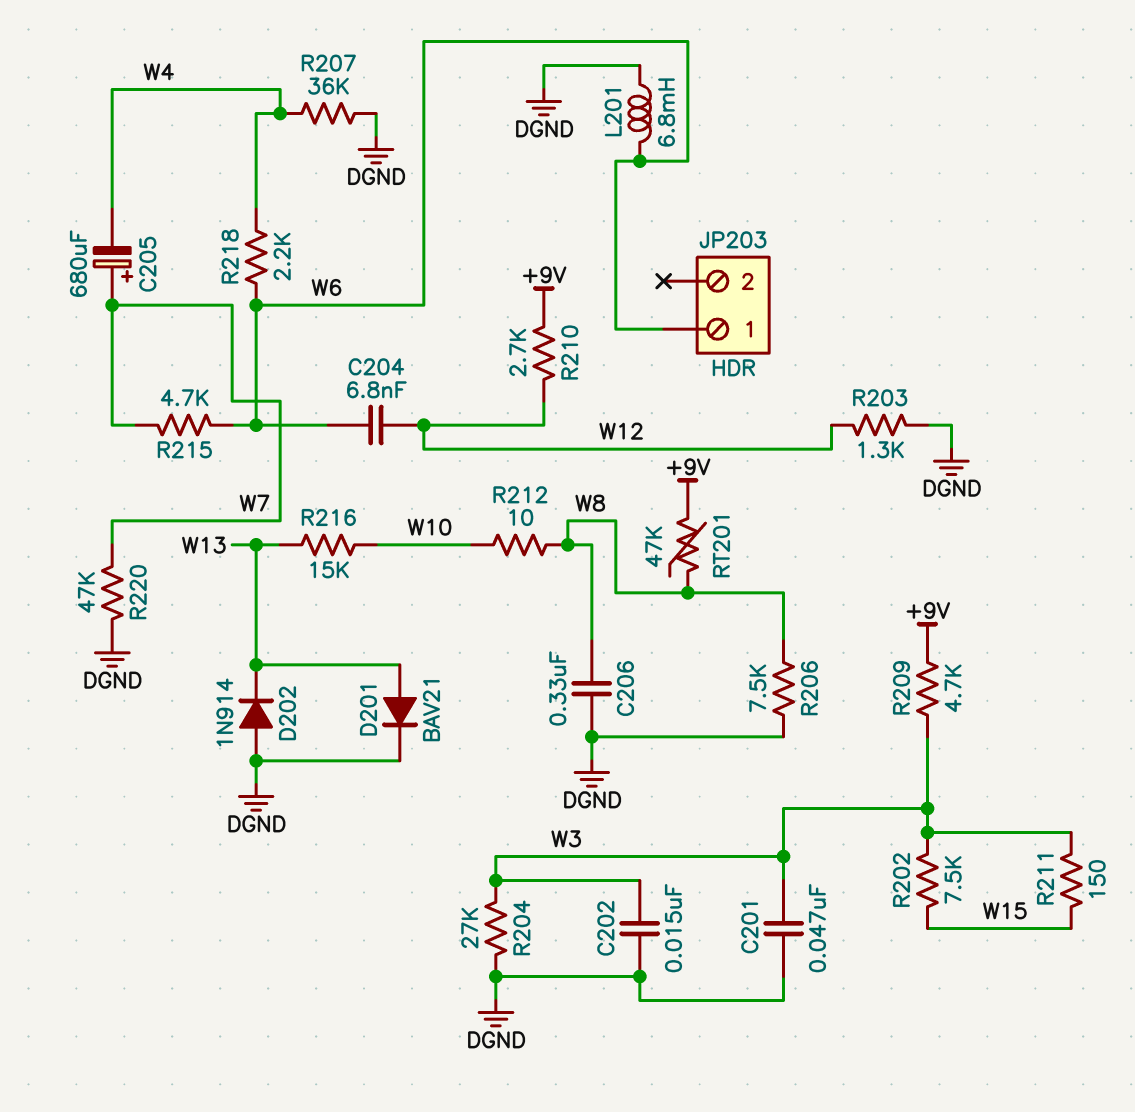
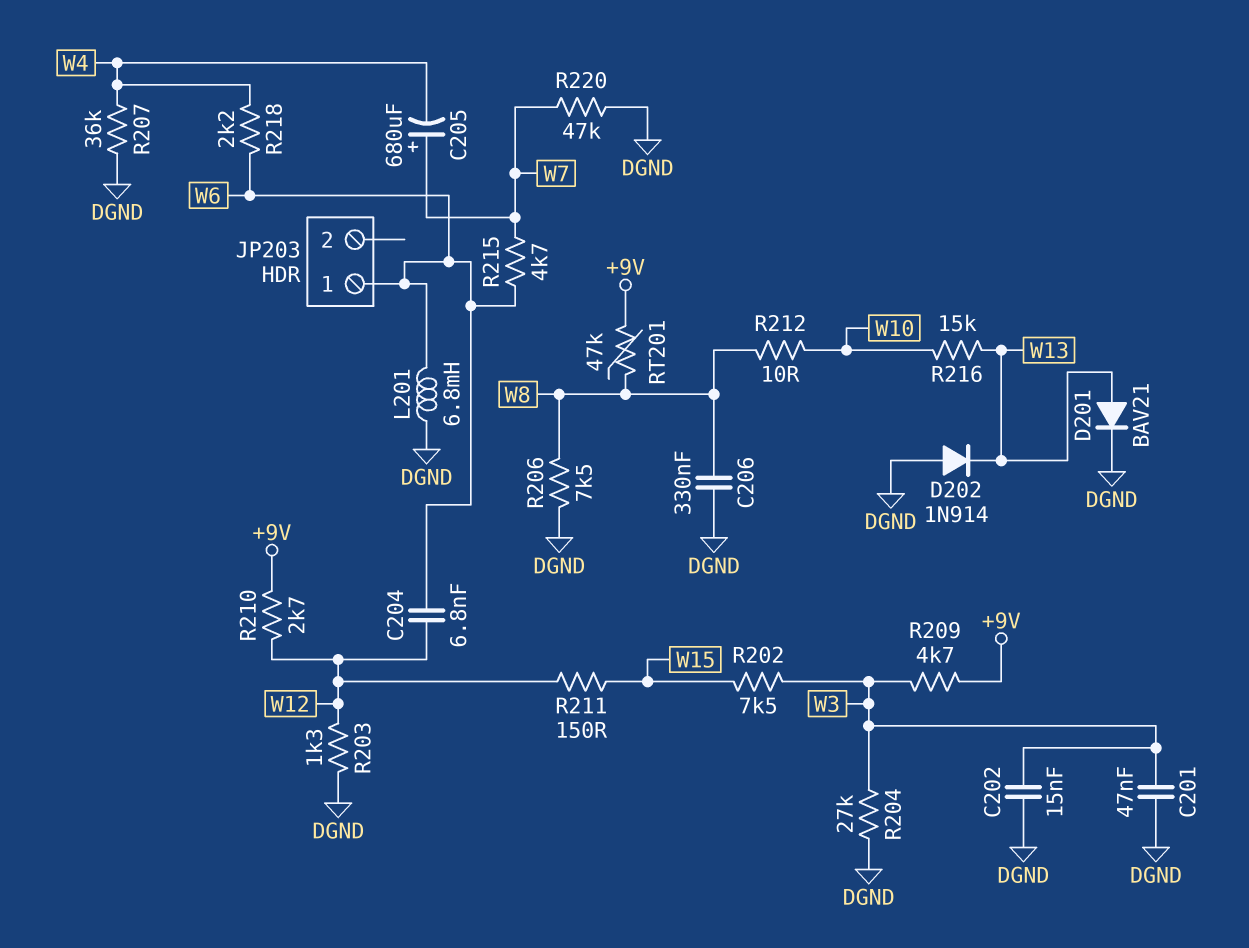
R211: 150 (W3, W15) -> 150 (W12, W15)

